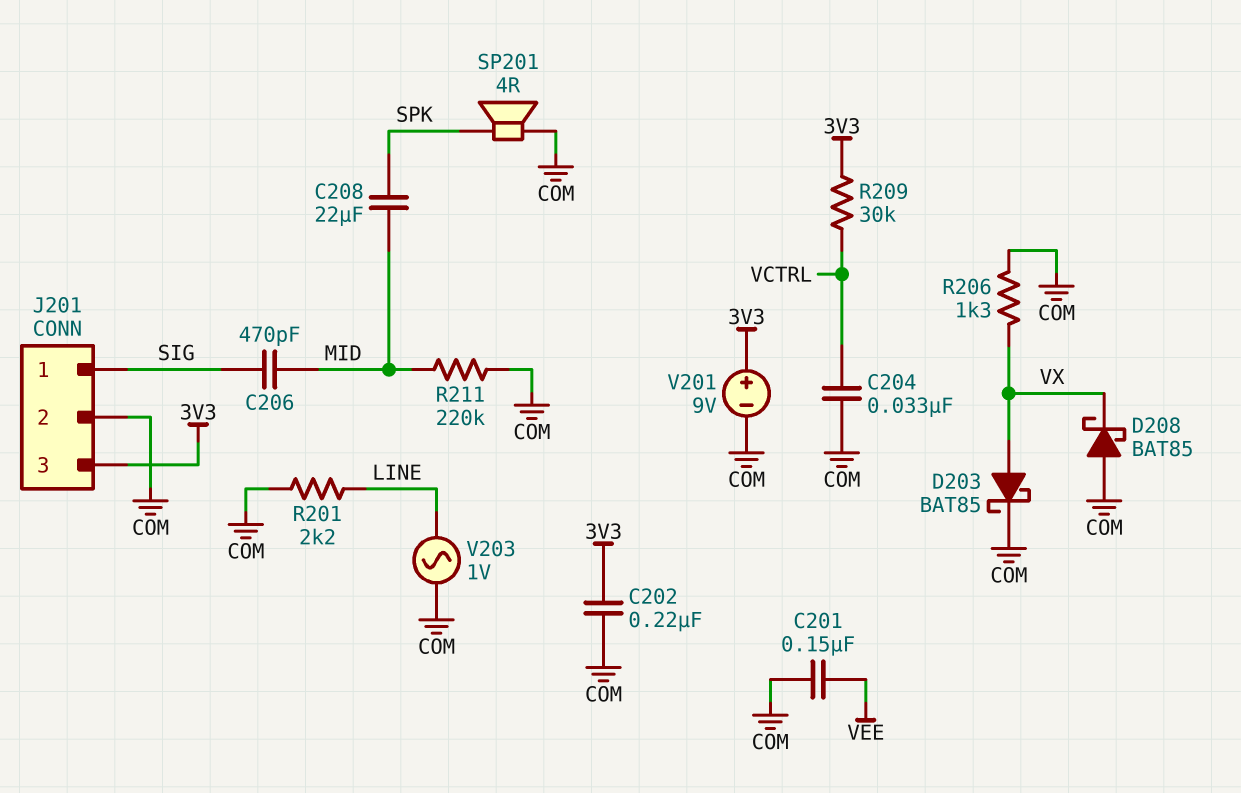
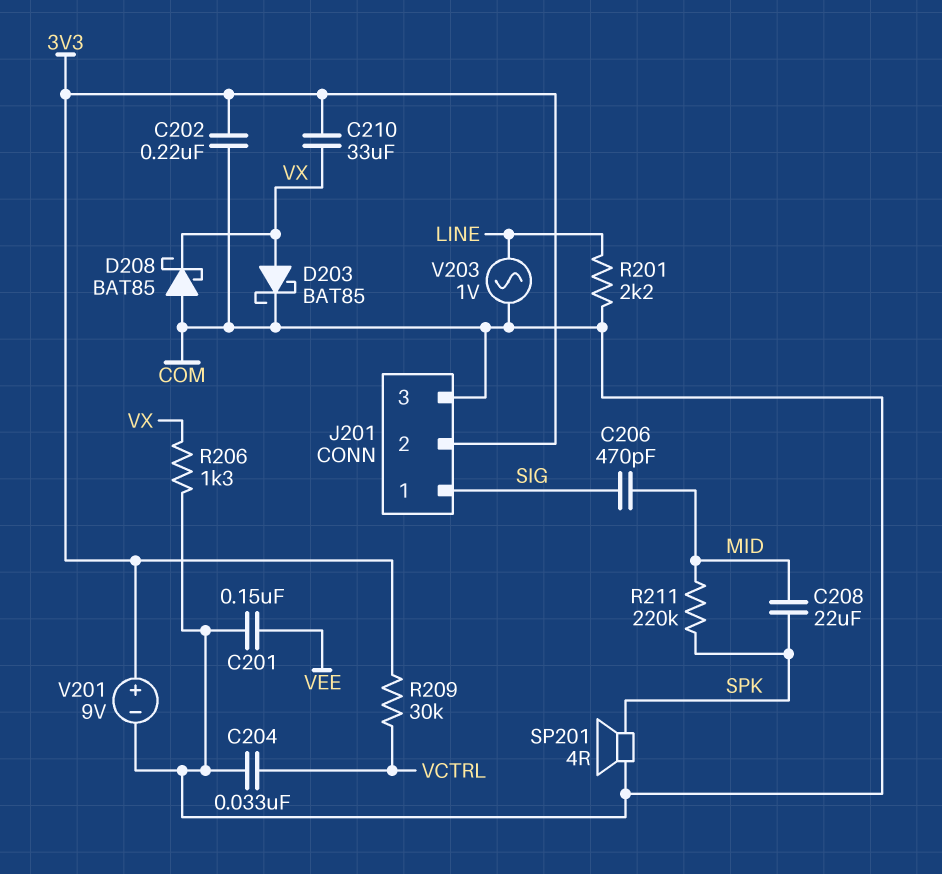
C210: none -> 33uF (3V3, VX)
J201 pin 2: COM -> 3V3
J201 pin 3: 3V3 -> COM
R211: 220k (COM, MID) -> 220k (MID, SPK)

